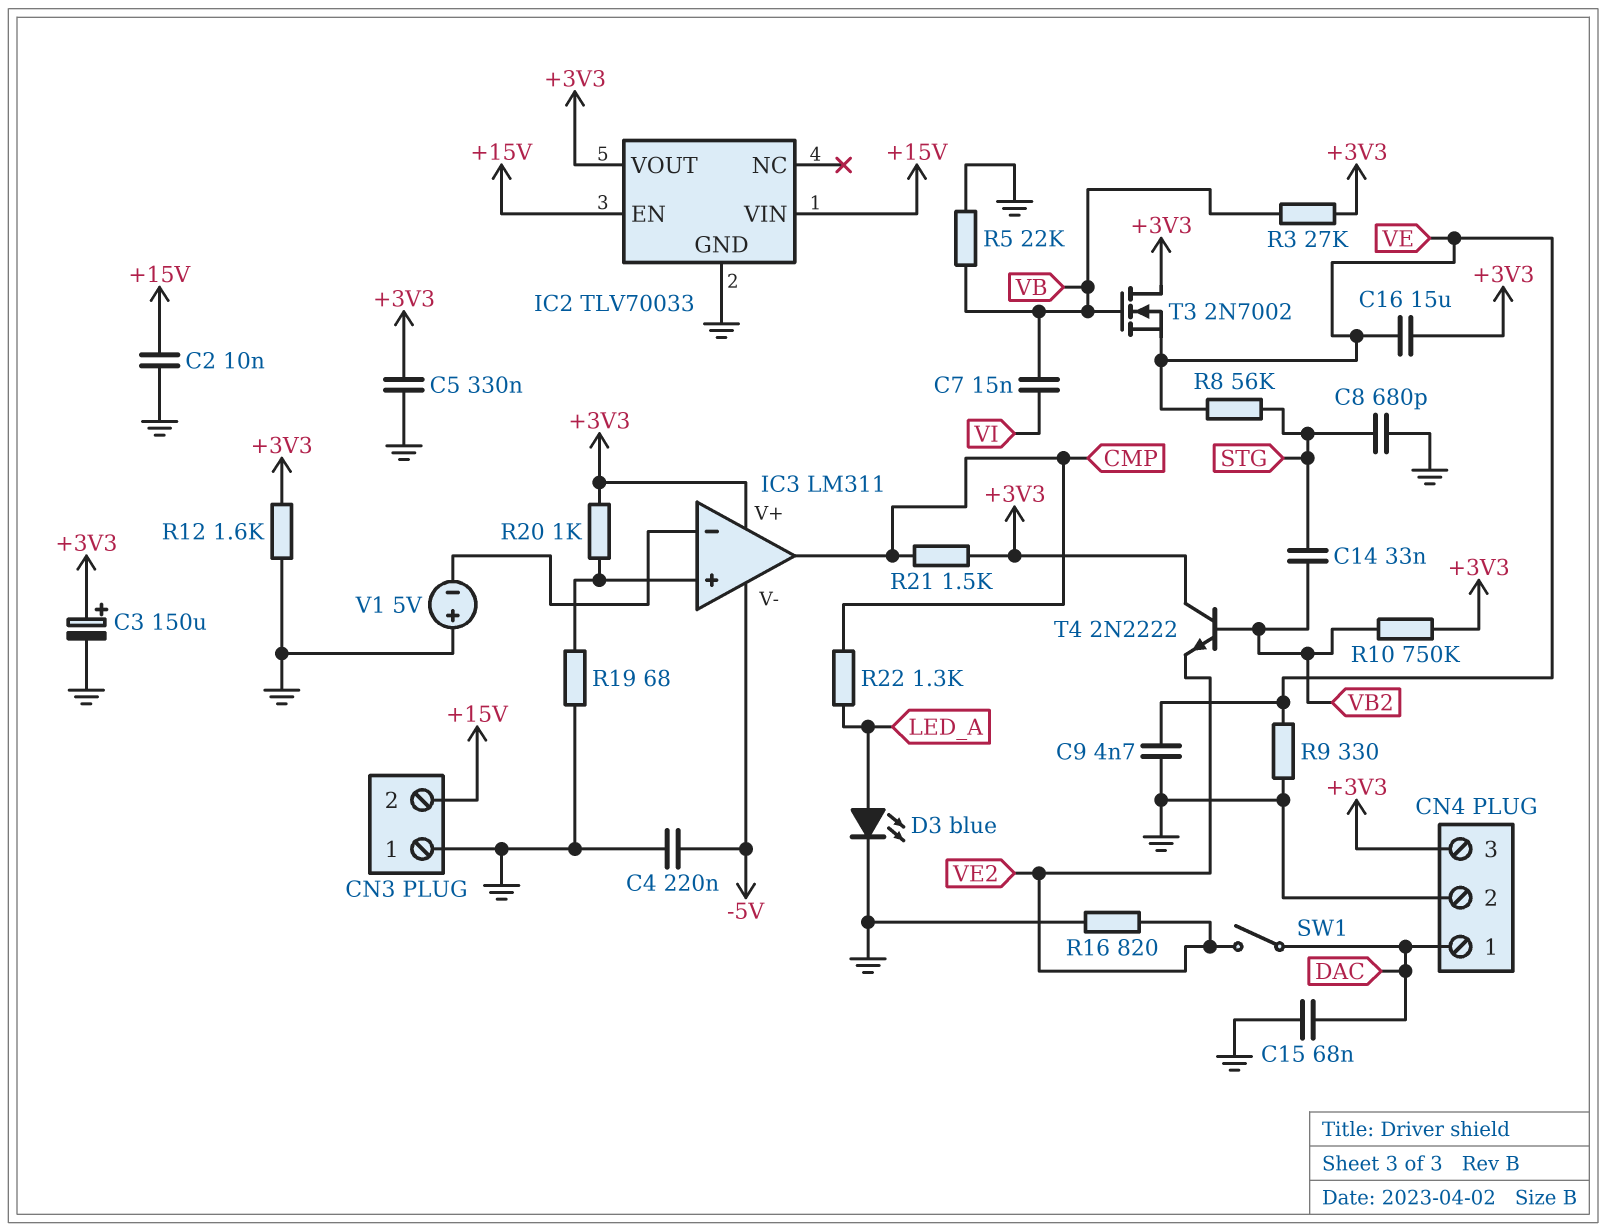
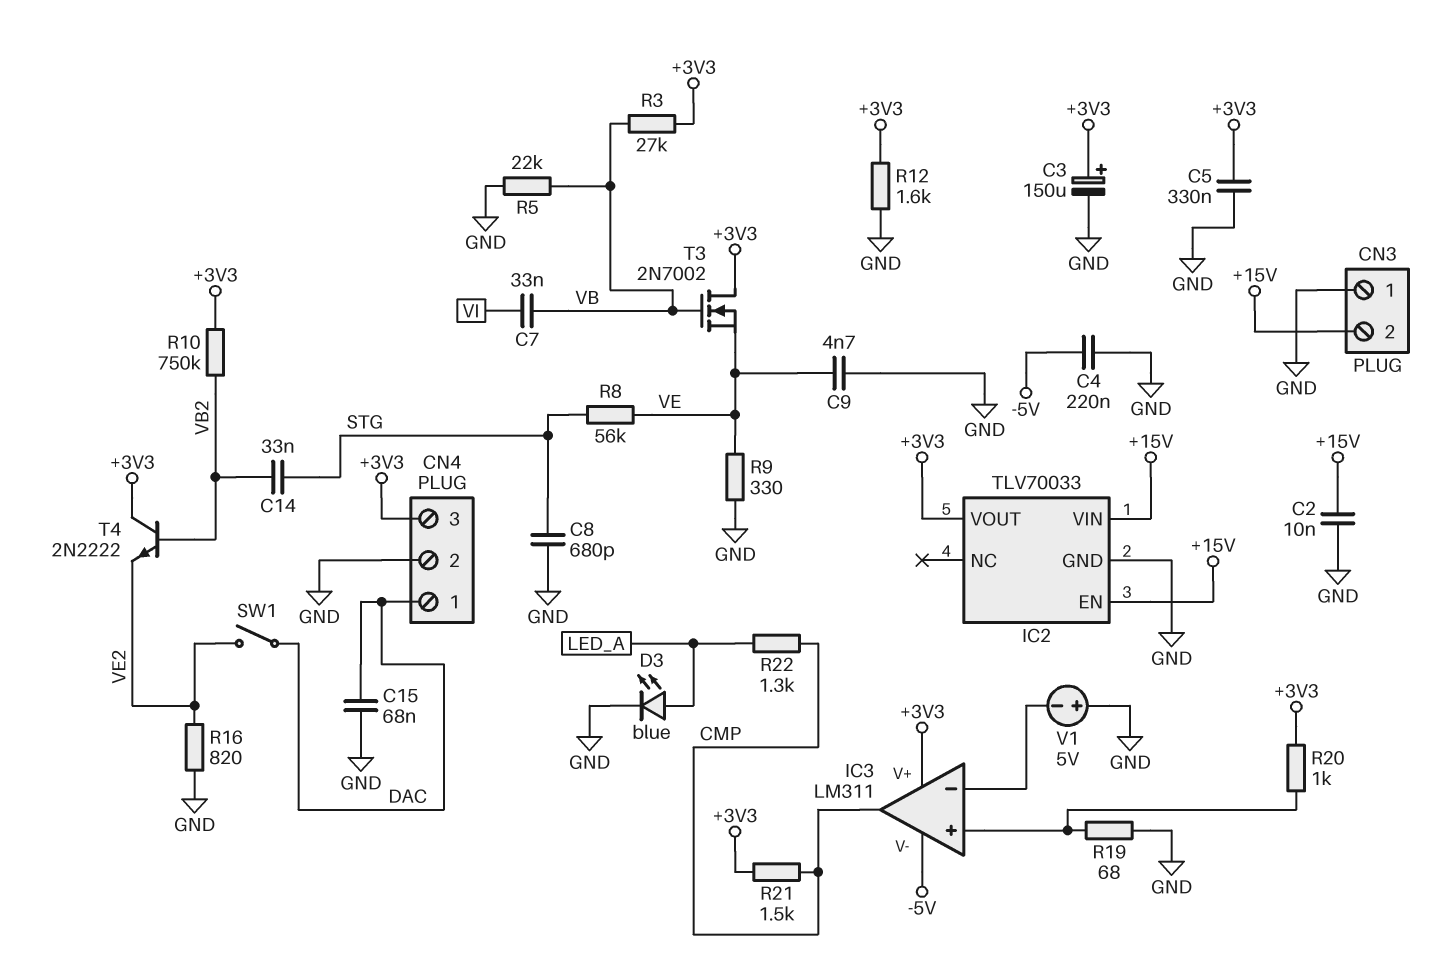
C7: 15nF (VB, VI) -> 33nF (VB, VI)
C16: 15uF (+3V3, VE) -> none

